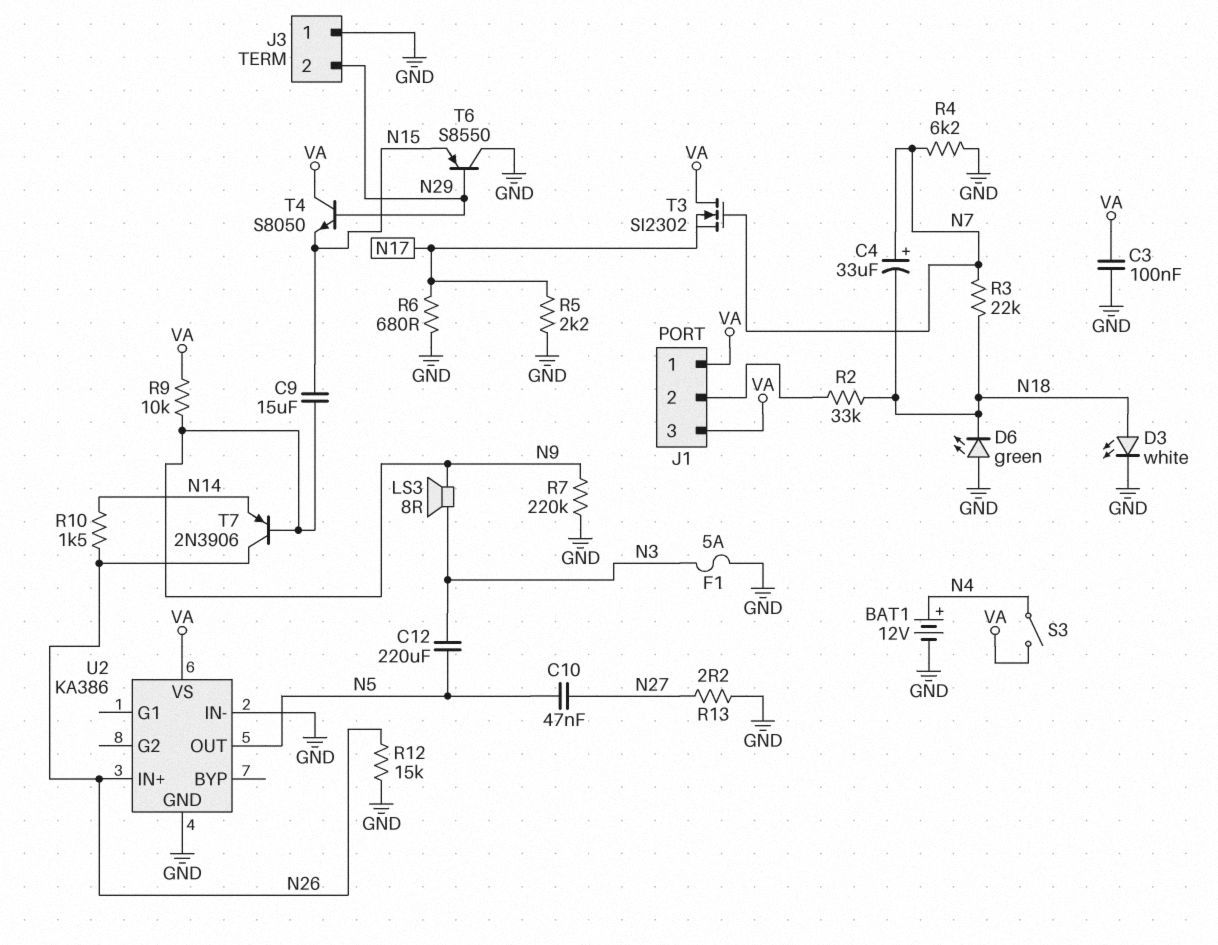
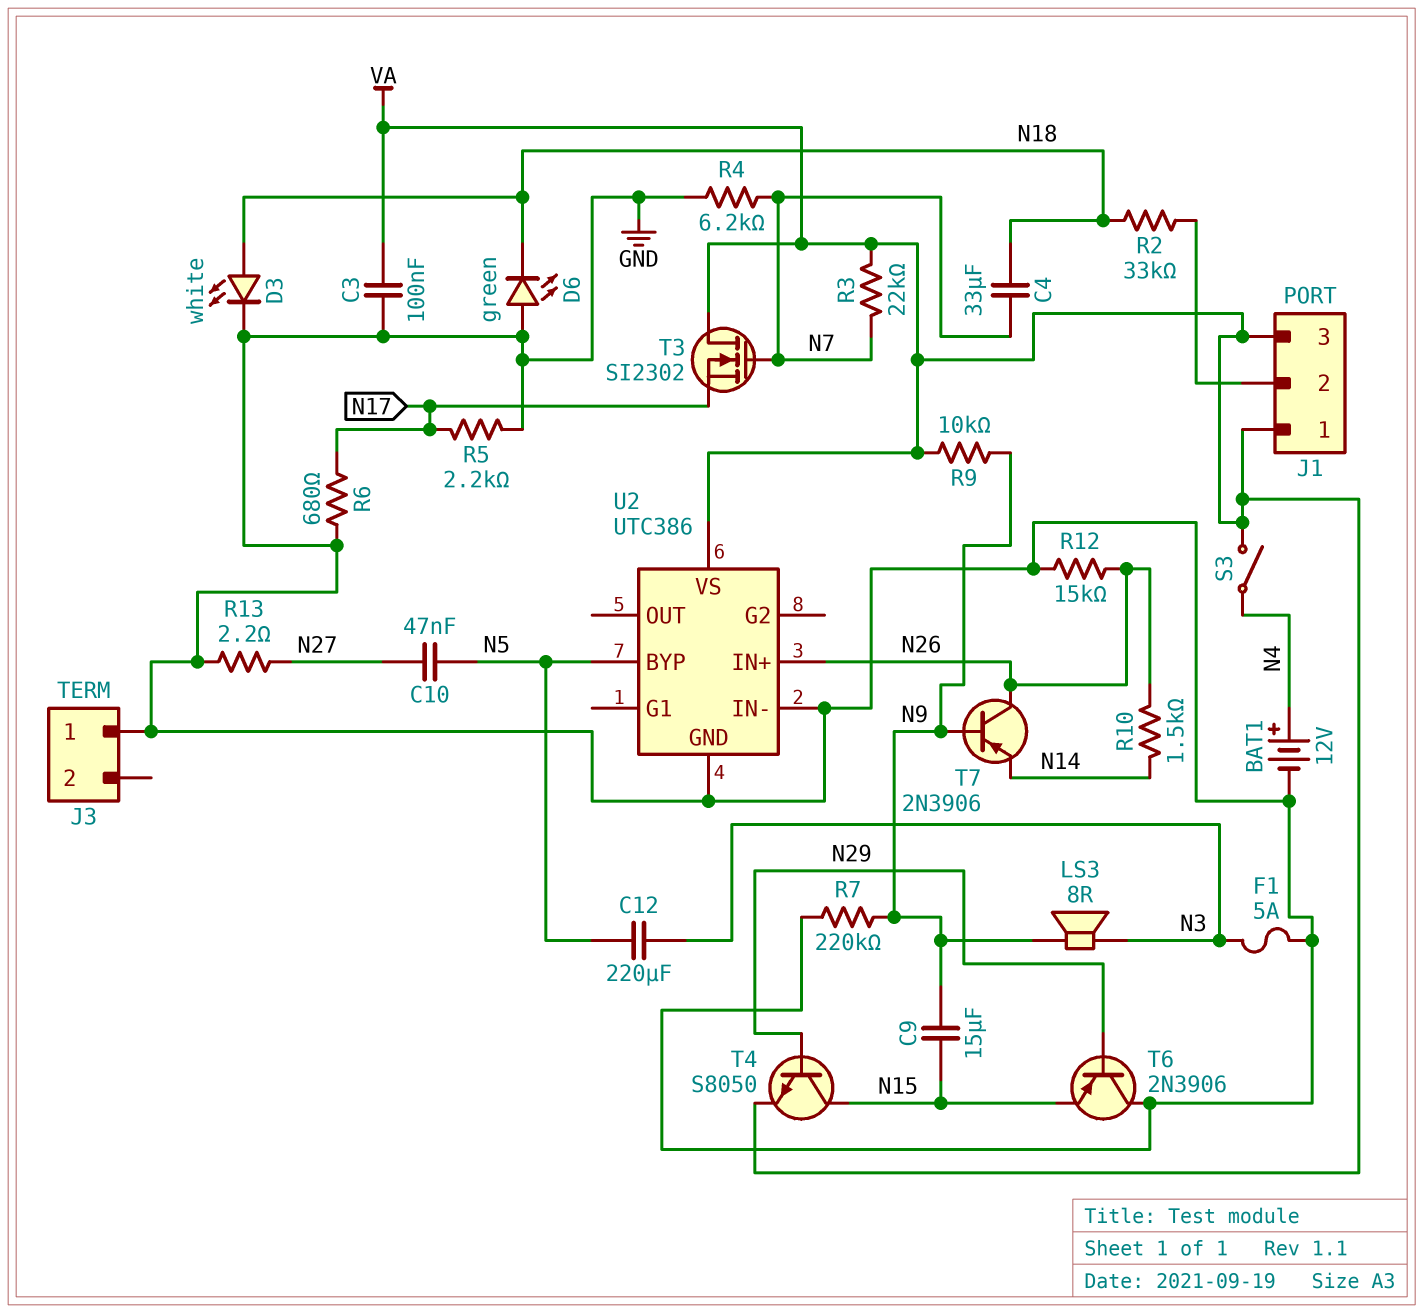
C4: 33uF (plus N7, minus N18) -> 33uF (N7, N18)
J3 pin 2: N29 -> none
R3: 22k (N7, N18) -> 22k (N7, VA)
T4: NPN S8050 (B N29, C VA, E N15) -> NPN S8050 (B N29, C N15, E VA)
T6: PNP S8550 (B N29, C GND, E N15) -> PNP 2N3906 (B N29, C GND, E N15)
U2: KA386 -> UTC386
U2 pin BYP: none -> N5
U2 pin OUT: N5 -> none

